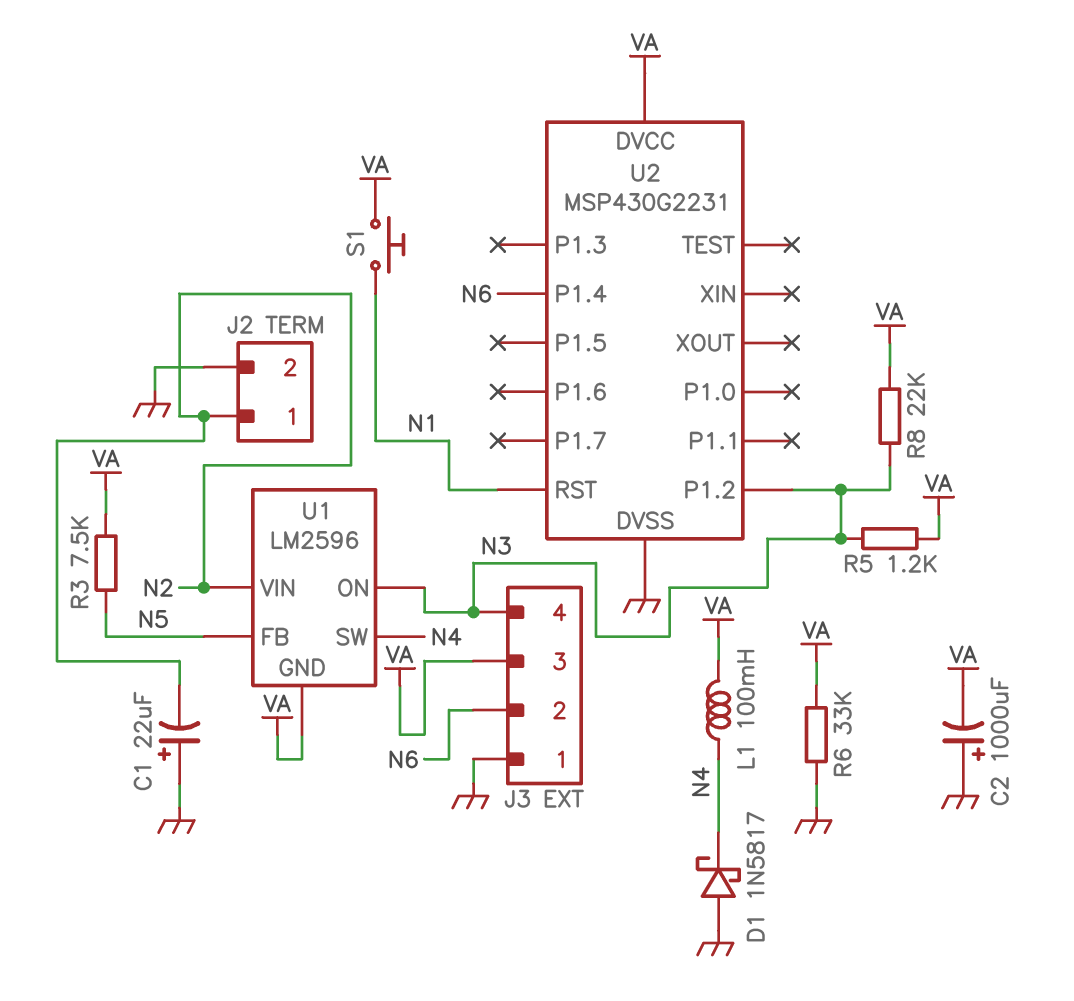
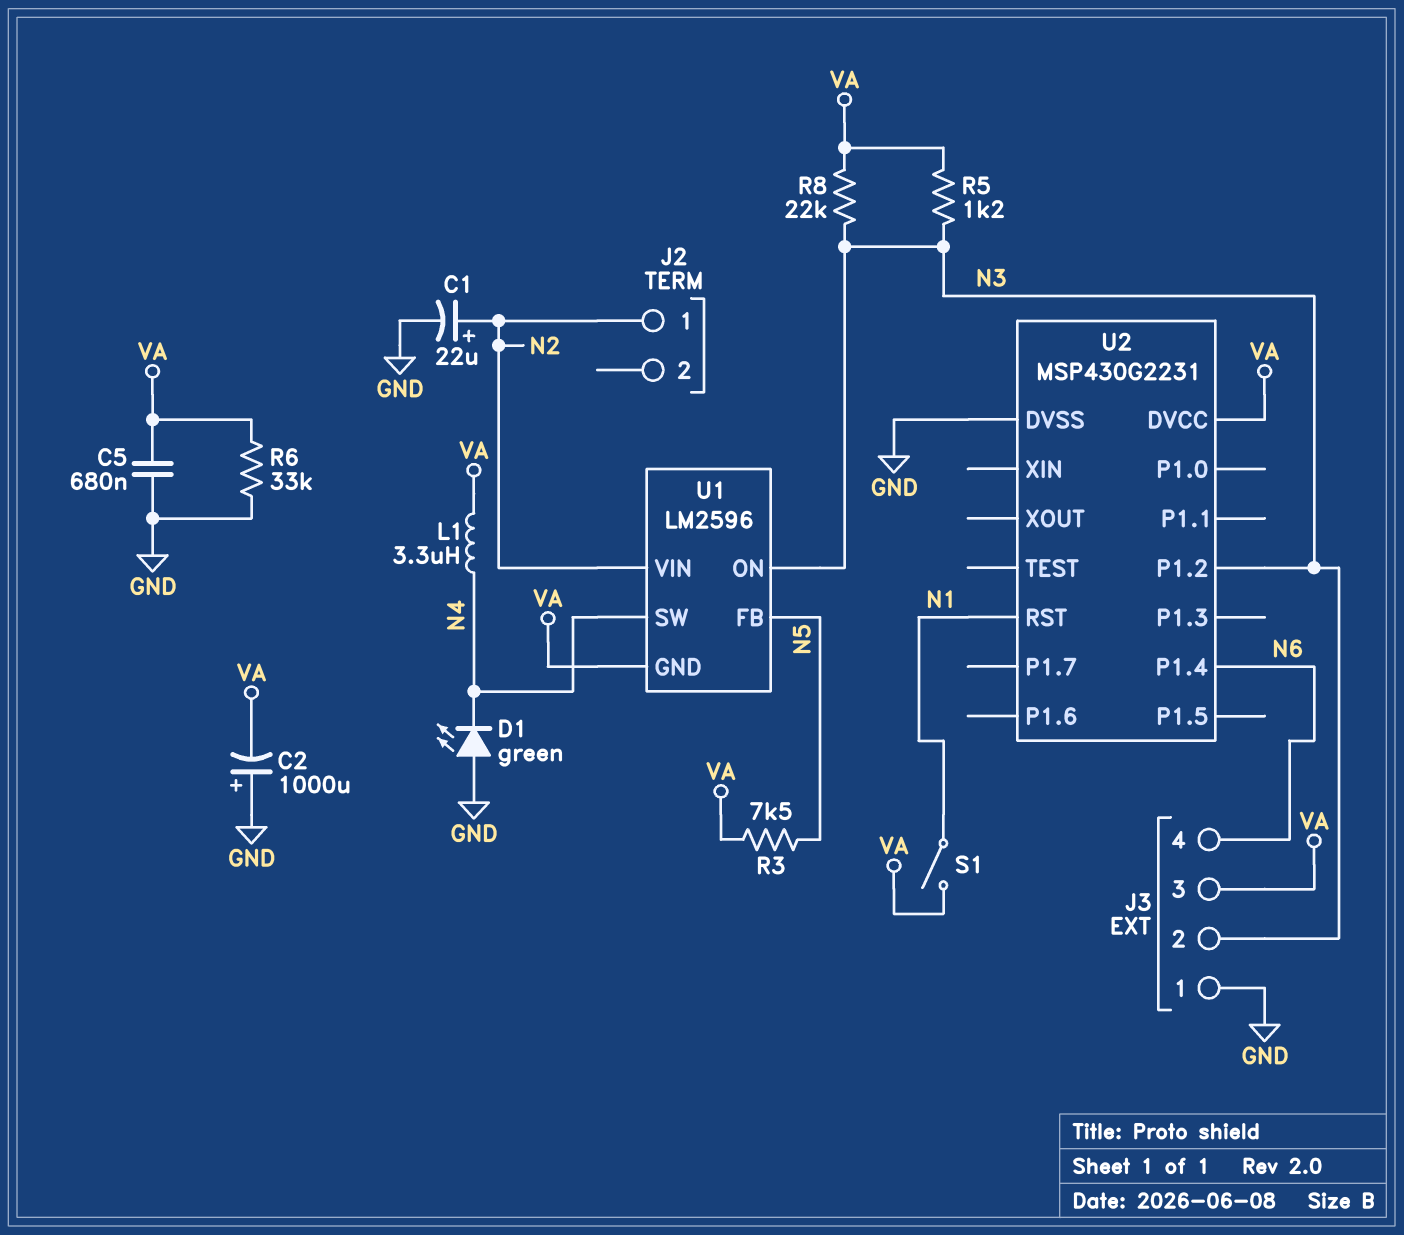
C1: 22uF (plus GND, minus N2) -> 22uF (plus N2, minus GND)
C5: none -> 680nF (GND, VA)
D1: schottky 1N5817 (A GND, K N4) -> LED green (A GND, K N4)
J2 pin 2: GND -> none
J3 pin 2: N6 -> N3
J3 pin 4: N3 -> N6
L1: 100mH (N4, VA) -> 3.3uH (N4, VA)
S1: button (N1, VA) -> switch (N1, VA)

